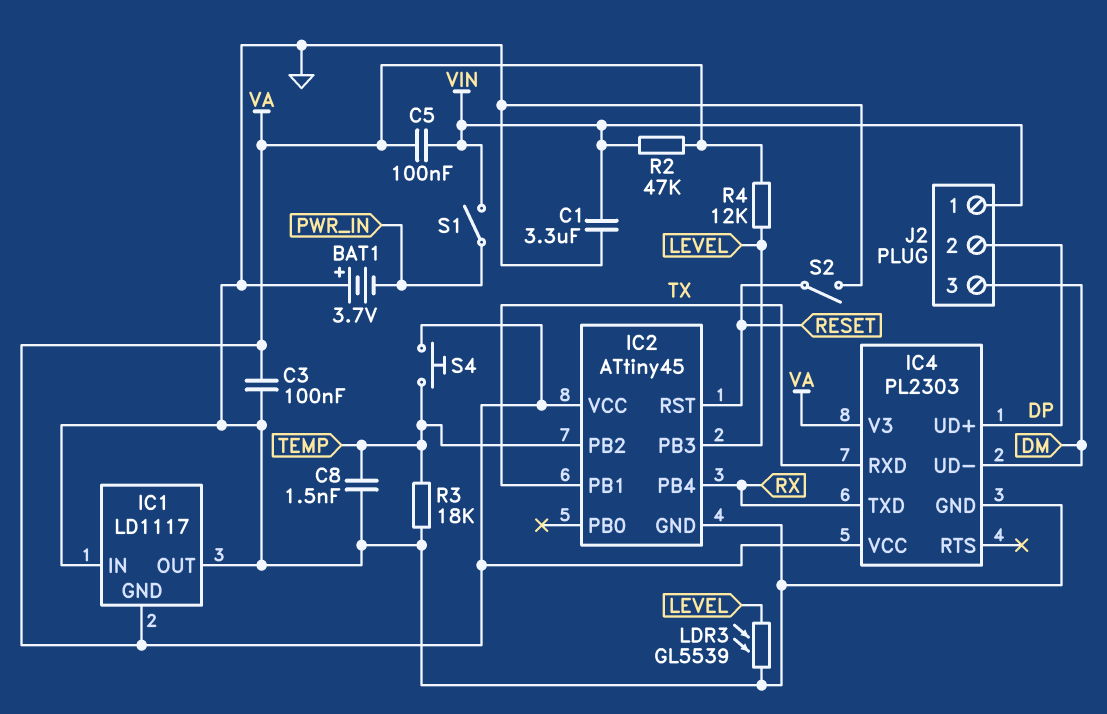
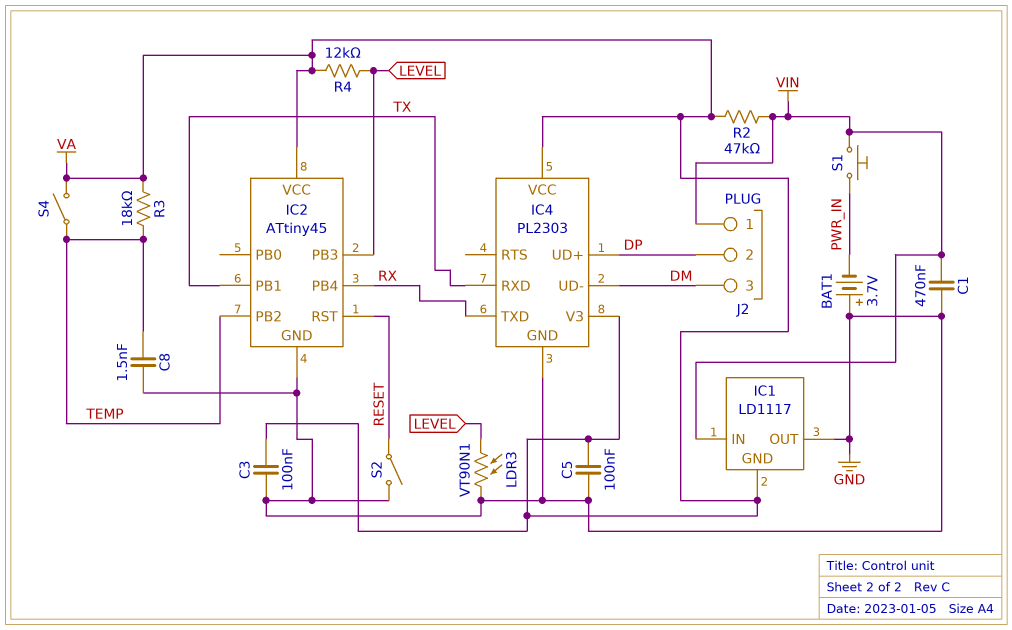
C1: 3.3uF (GND, VIN) -> 470nF (GND, VIN)
C5: 100nF (VA, VIN) -> 100nF (GND, VA)
IC1 pin IN: GND -> VIN
LDR3: GL5539 (GND, LEVEL) -> VT90N1 (GND, LEVEL)
R3: 18k (GND, TEMP) -> 18k (TEMP, VA)
S1: switch (PWR_IN, VIN) -> button (PWR_IN, VIN)
S4: button (TEMP, VA) -> switch (TEMP, VA)

